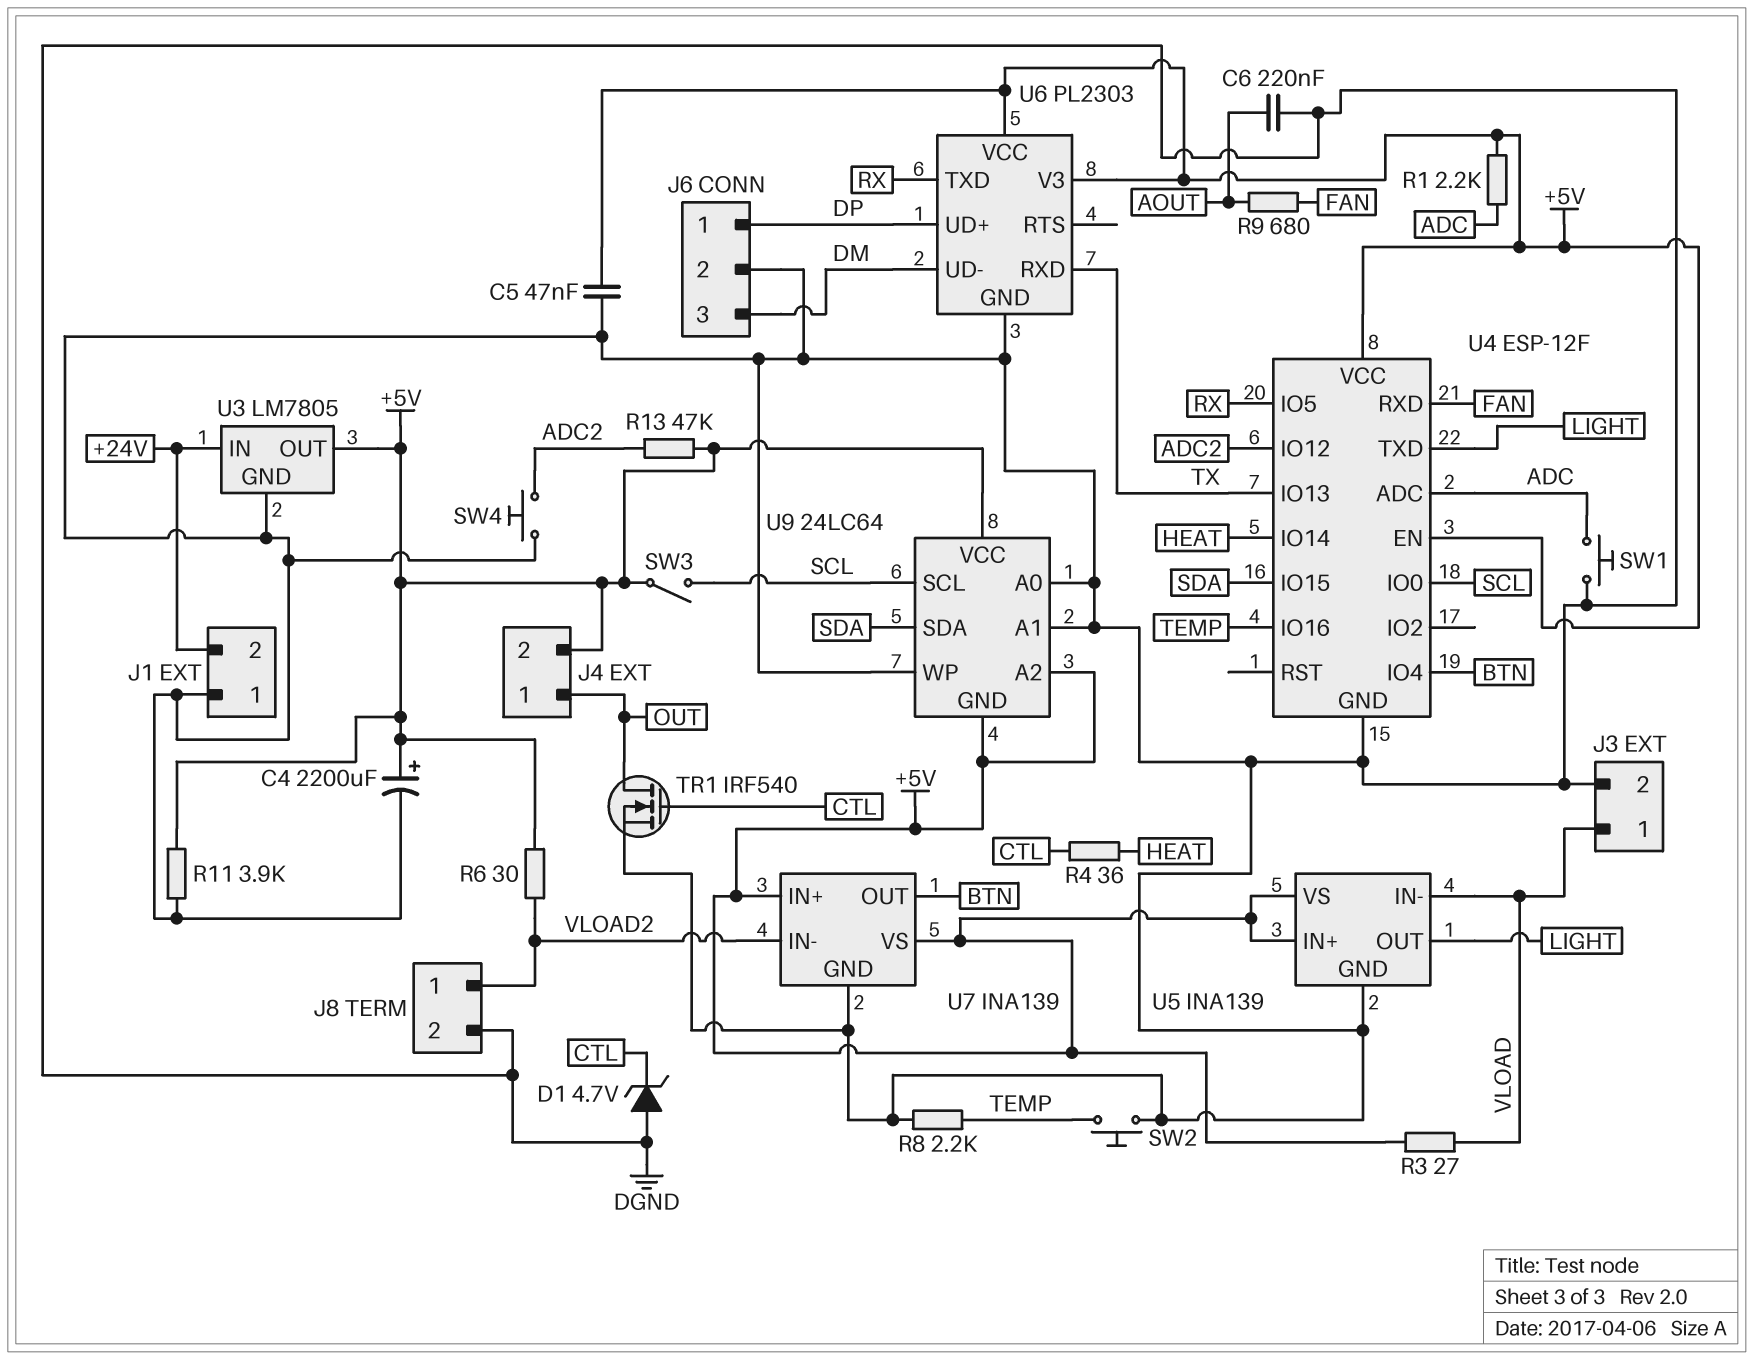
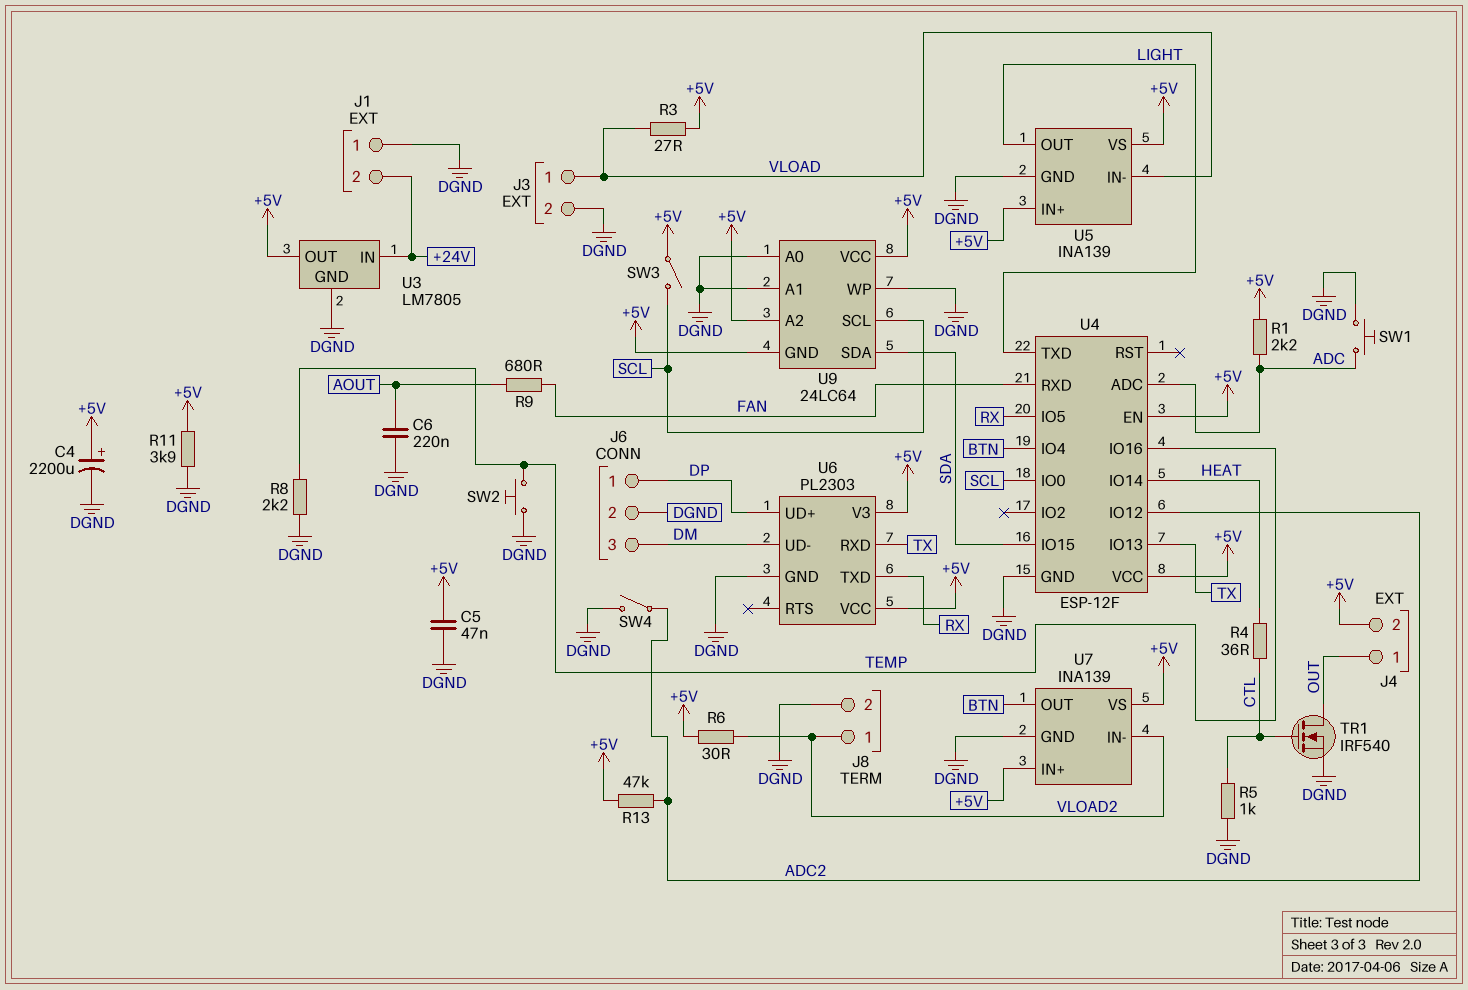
D1: zener 4.7V (A DGND, K CTL) -> none
R5: none -> 1k (CTL, DGND)
SW4: button (ADC2, DGND) -> switch (ADC2, DGND)

